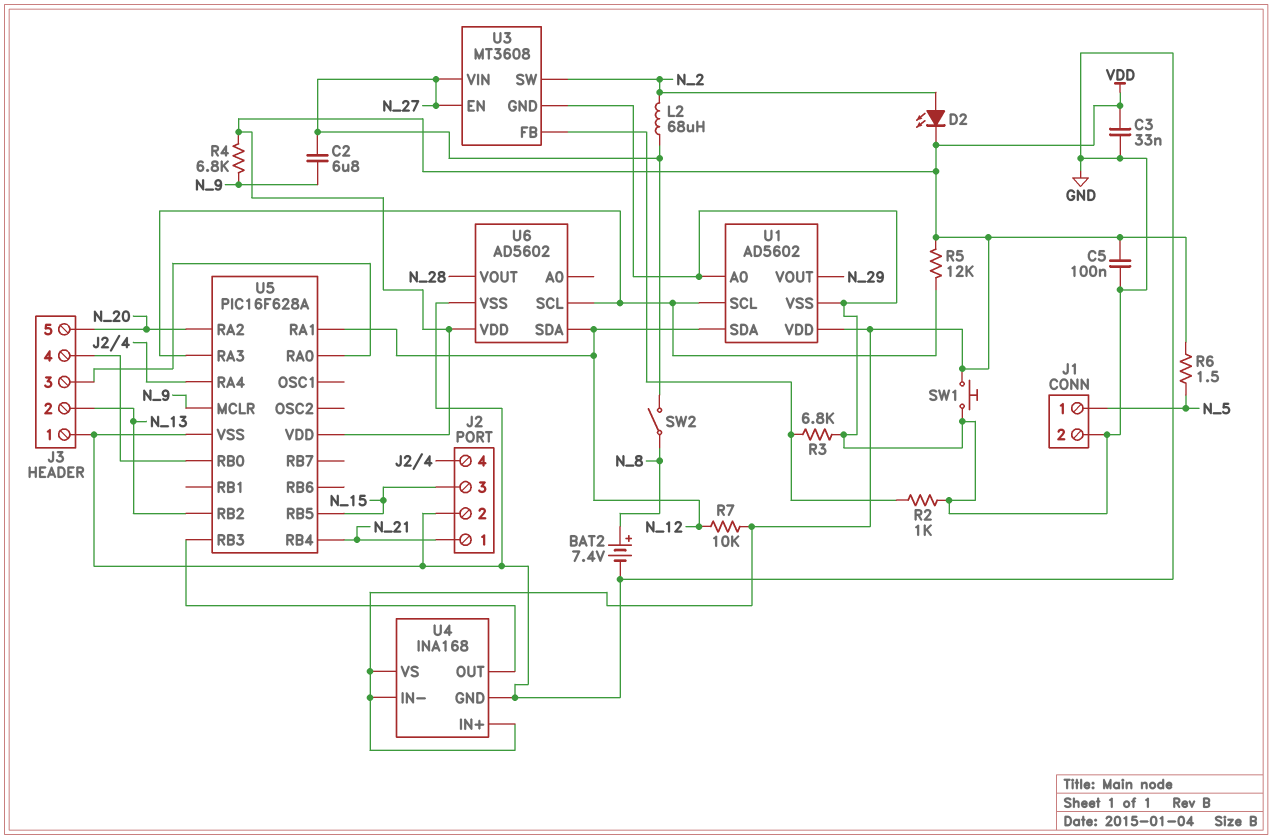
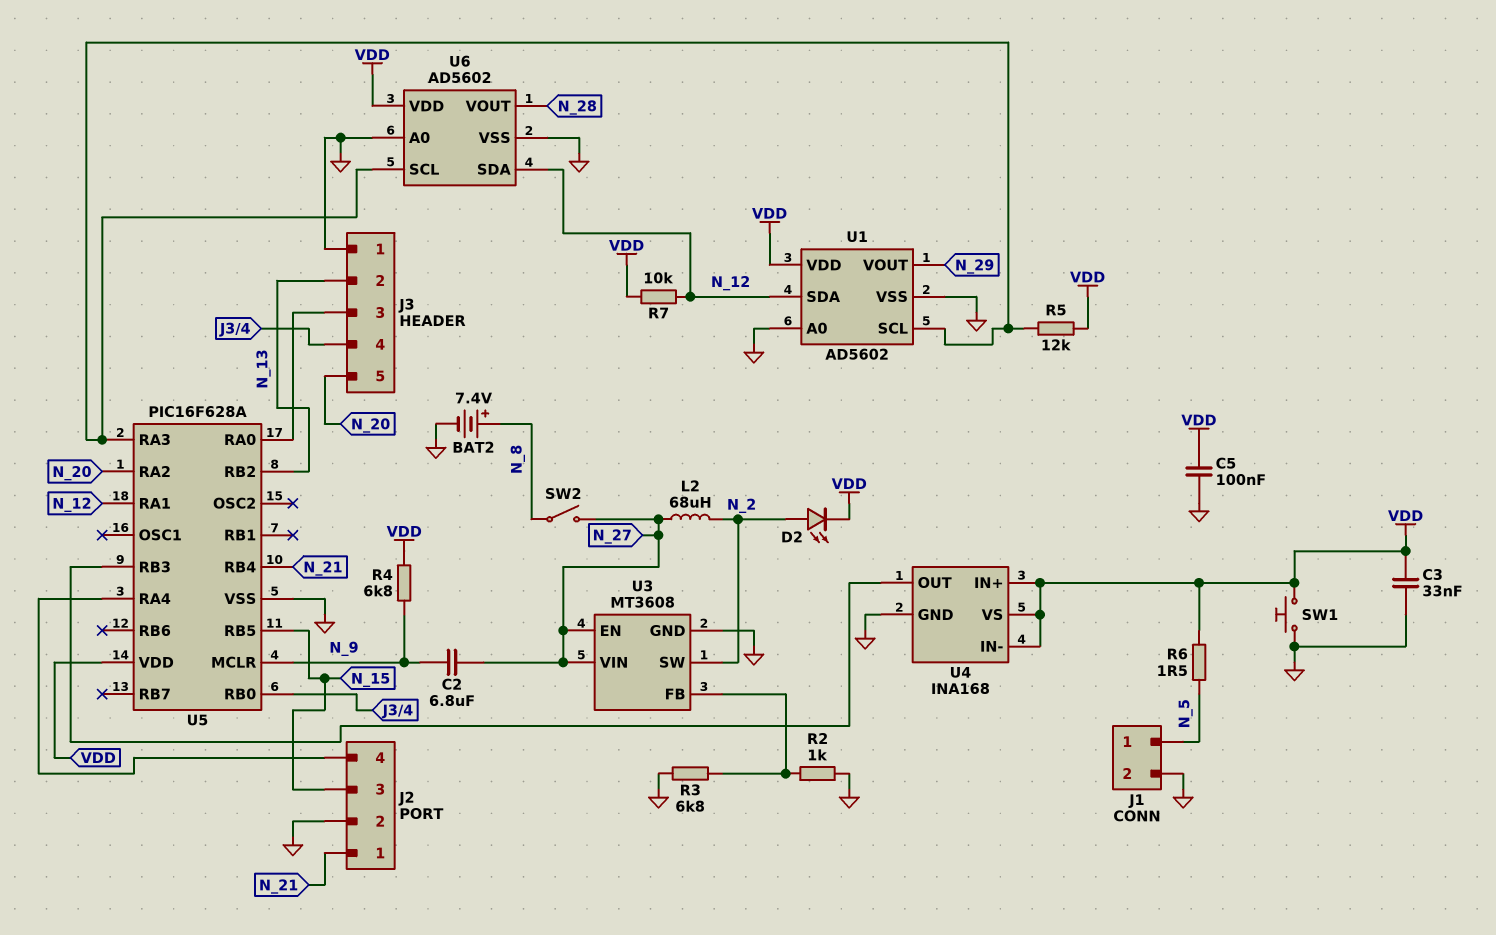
U6 pin A0: none -> GND

